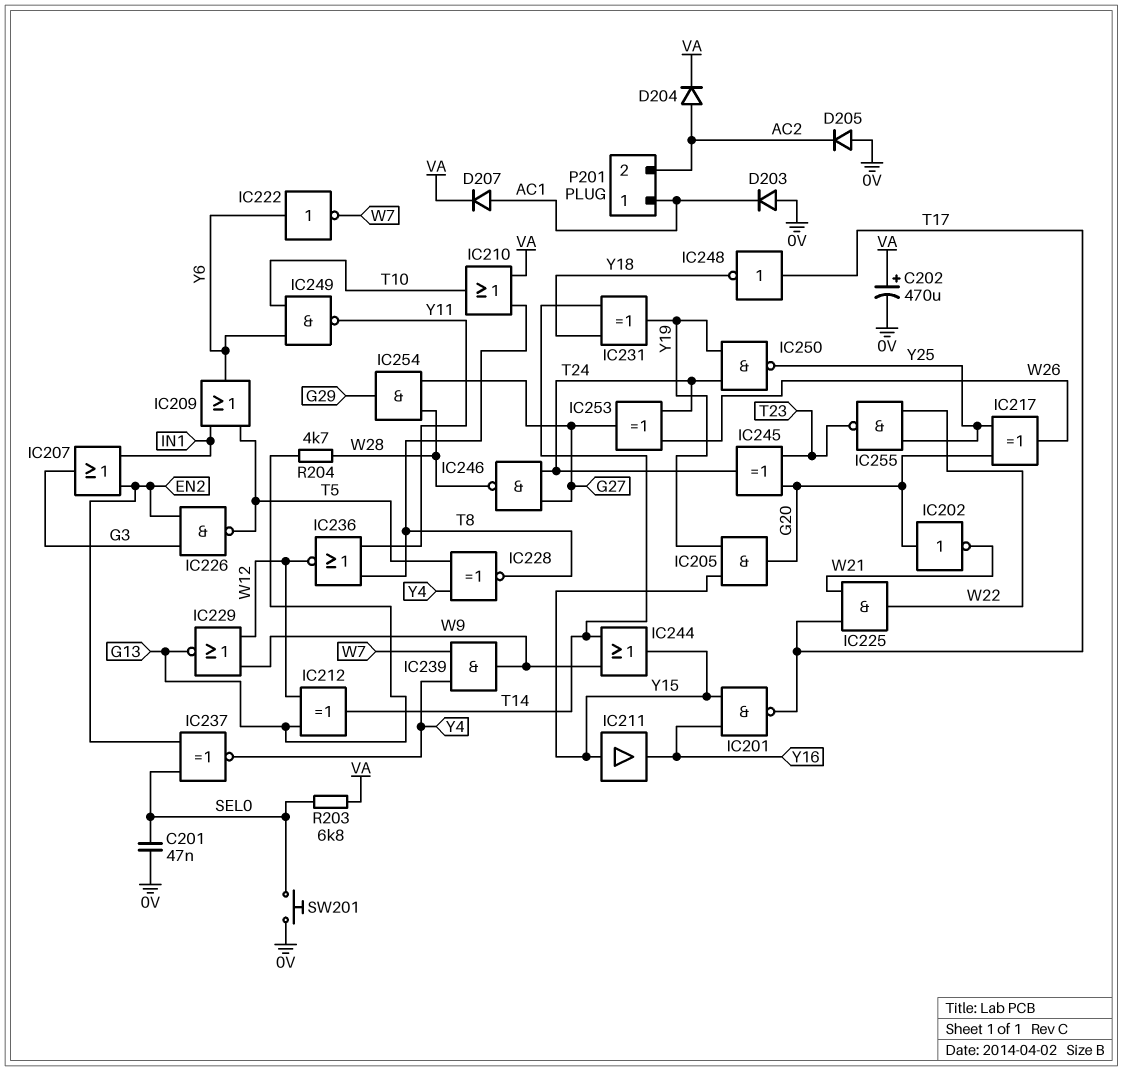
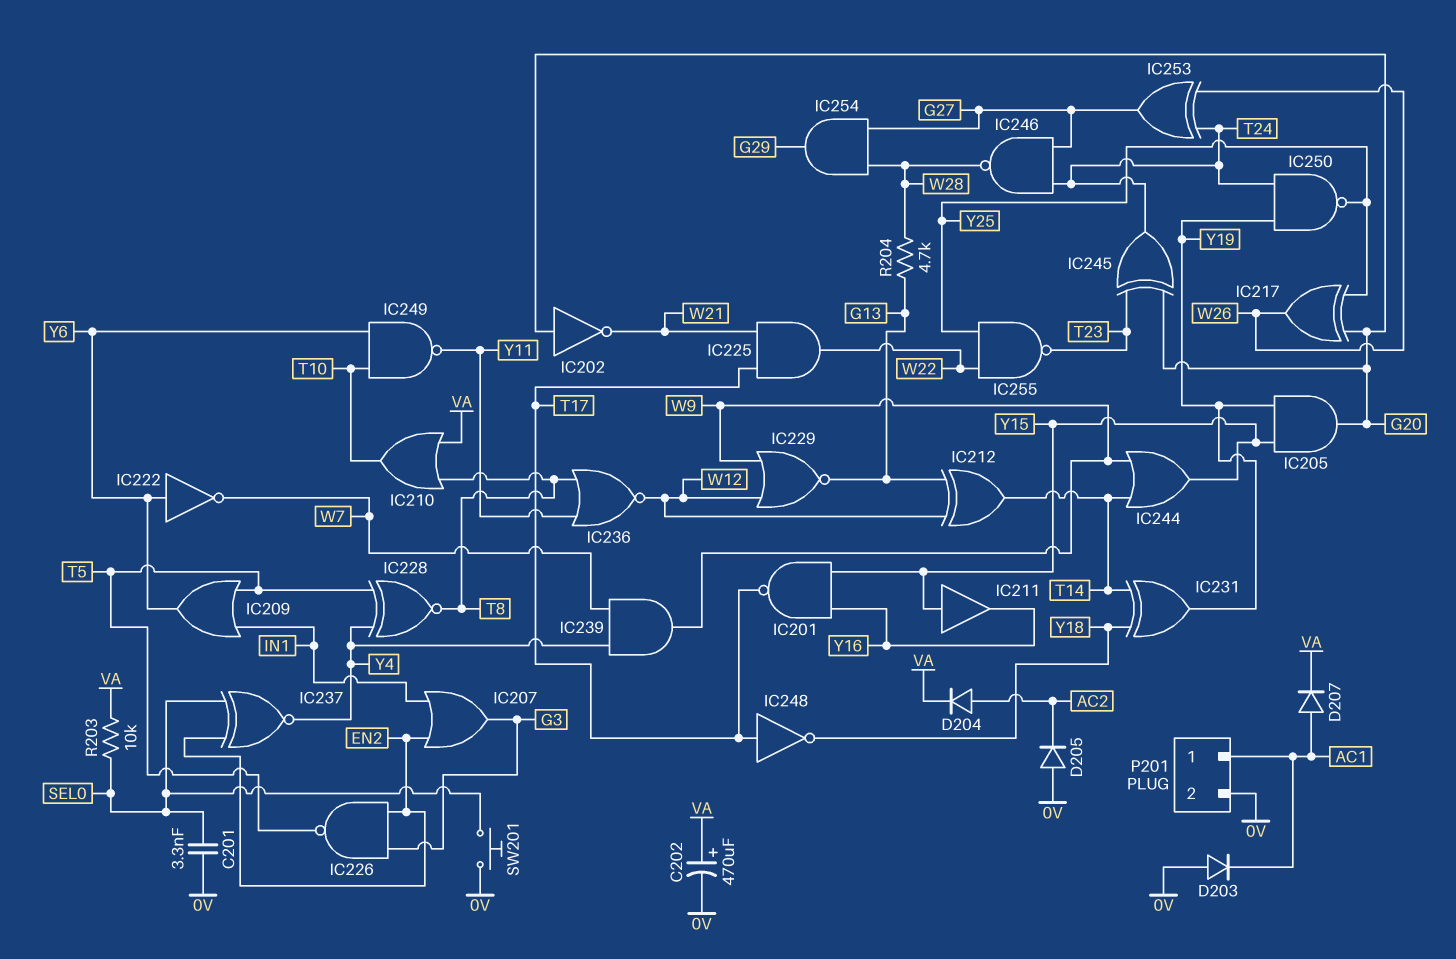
C201: 47nF (0V, SEL0) -> 3.3nF (0V, SEL0)
P201 pin 2: AC2 -> 0V
R203: 6.8k (SEL0, VA) -> 10k (SEL0, VA)

